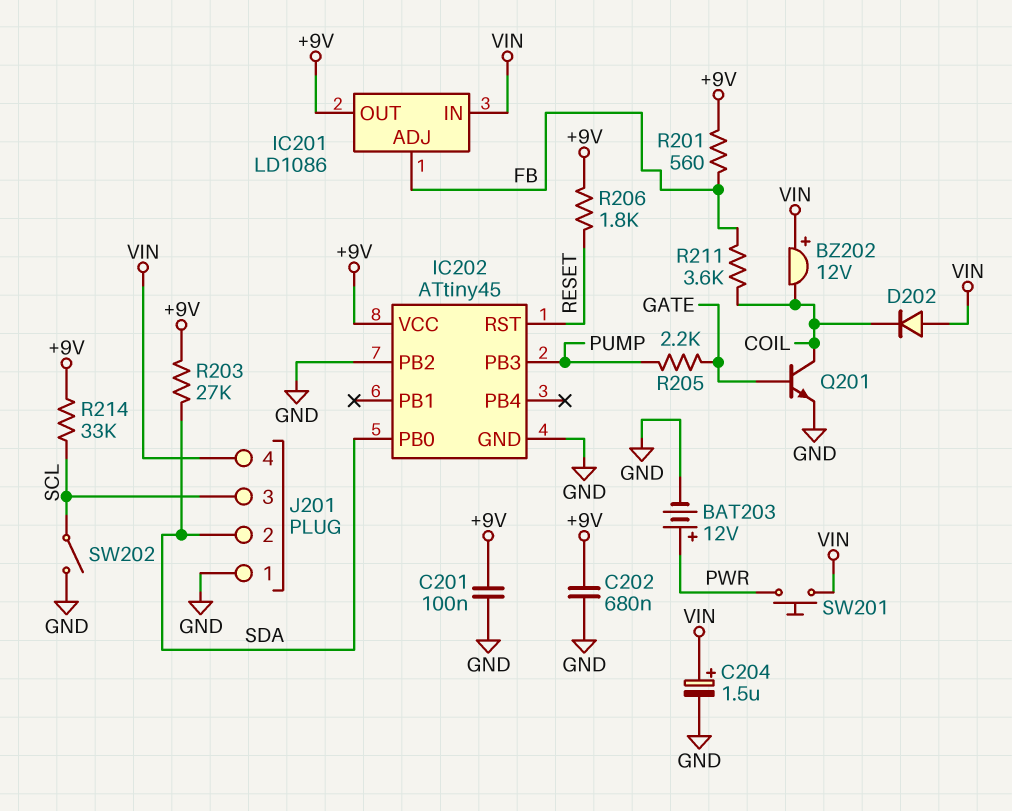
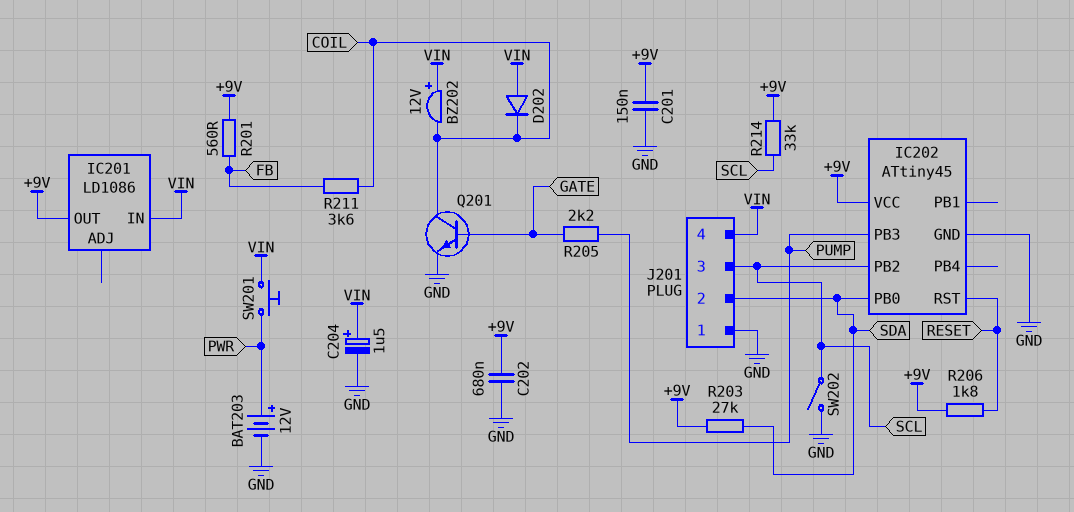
C201: 100nF (+9V, GND) -> 150nF (+9V, GND)
IC201 pin ADJ: FB -> none
IC202 pin PB2: GND -> SCL

